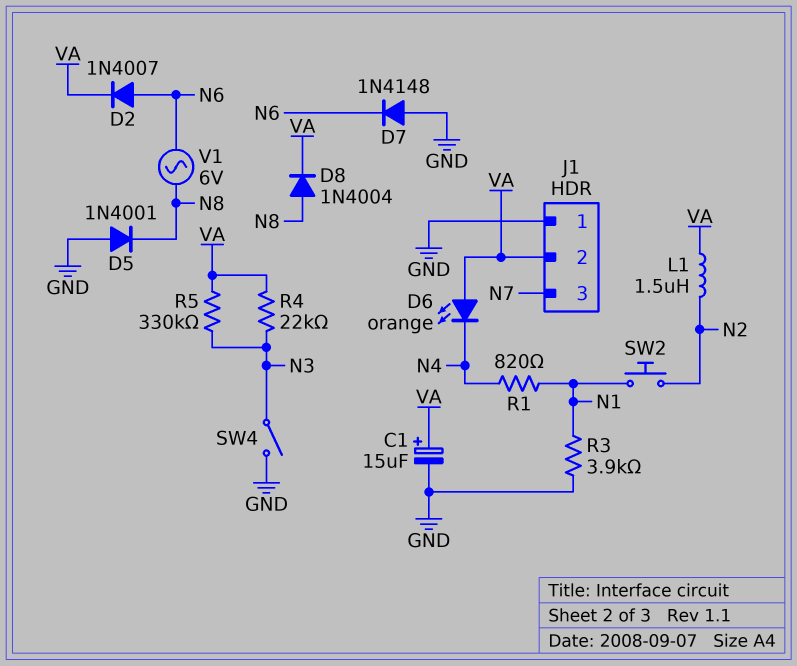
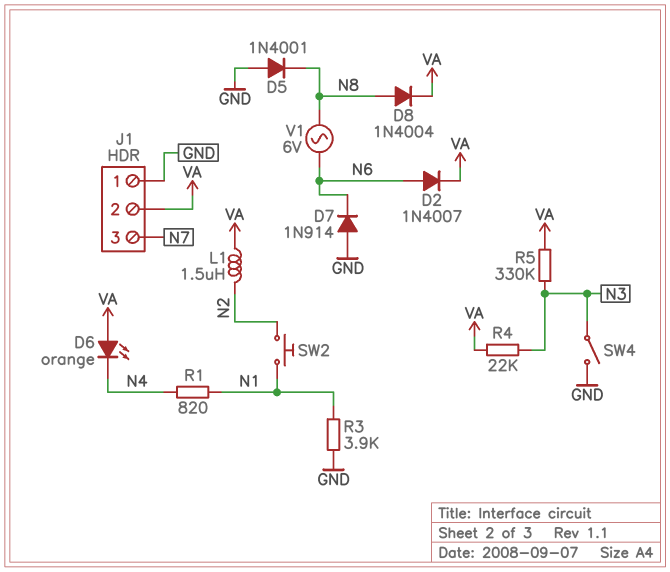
C1: 15uF (plus VA, minus GND) -> none
D7: diode 1N4148 (A GND, K N6) -> diode 1N914 (A GND, K N6)

